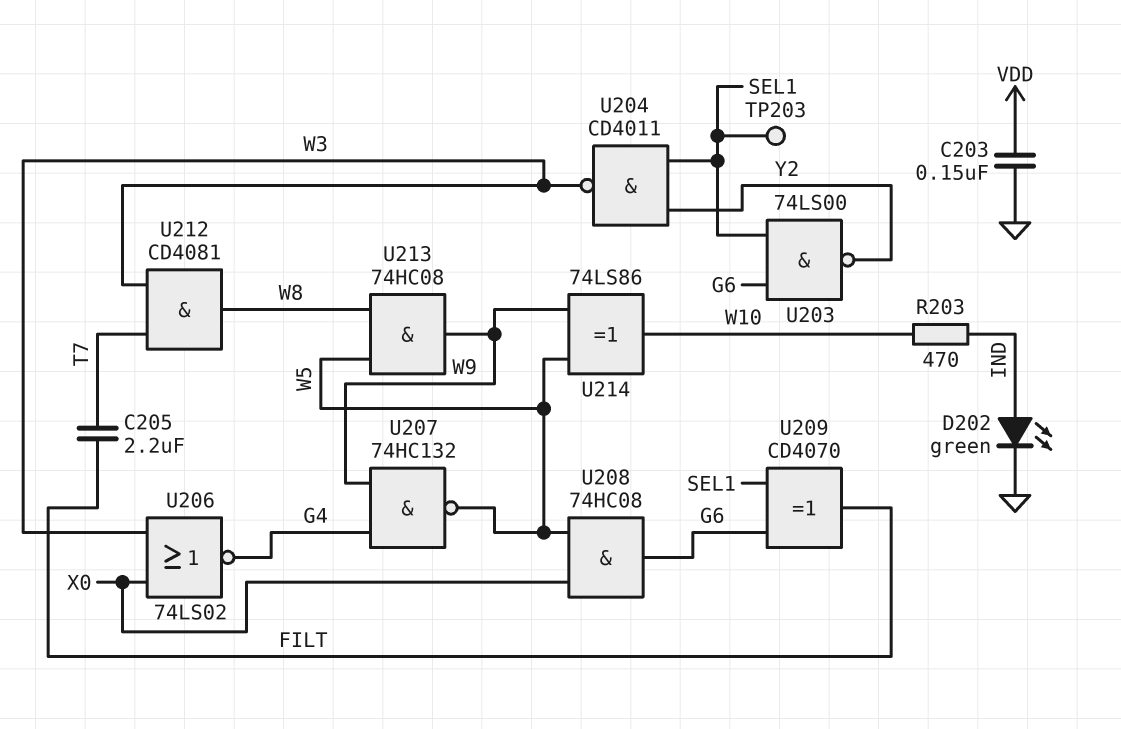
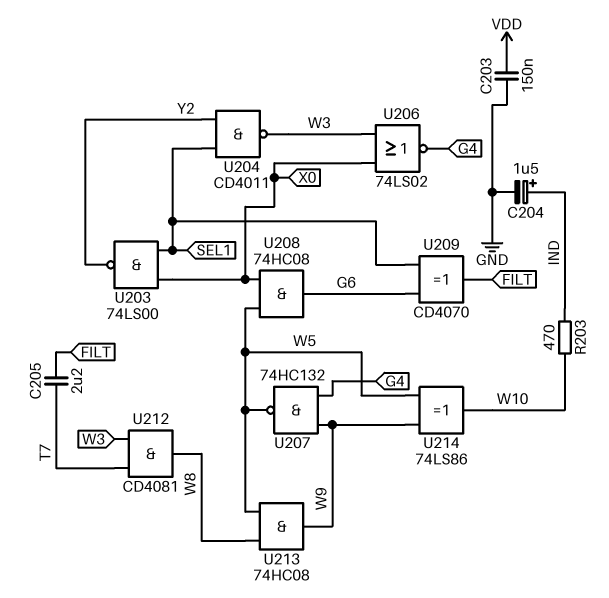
C204: none -> 1.5uF (plus IND, minus GND)
D202: LED green (A IND, K GND) -> none
TP203: test point (SEL1) -> none
U203: NAND 74LS00 (in G6, in SEL1, out Y2) -> NAND 74LS00 (in SEL1, in X0, out Y2)

